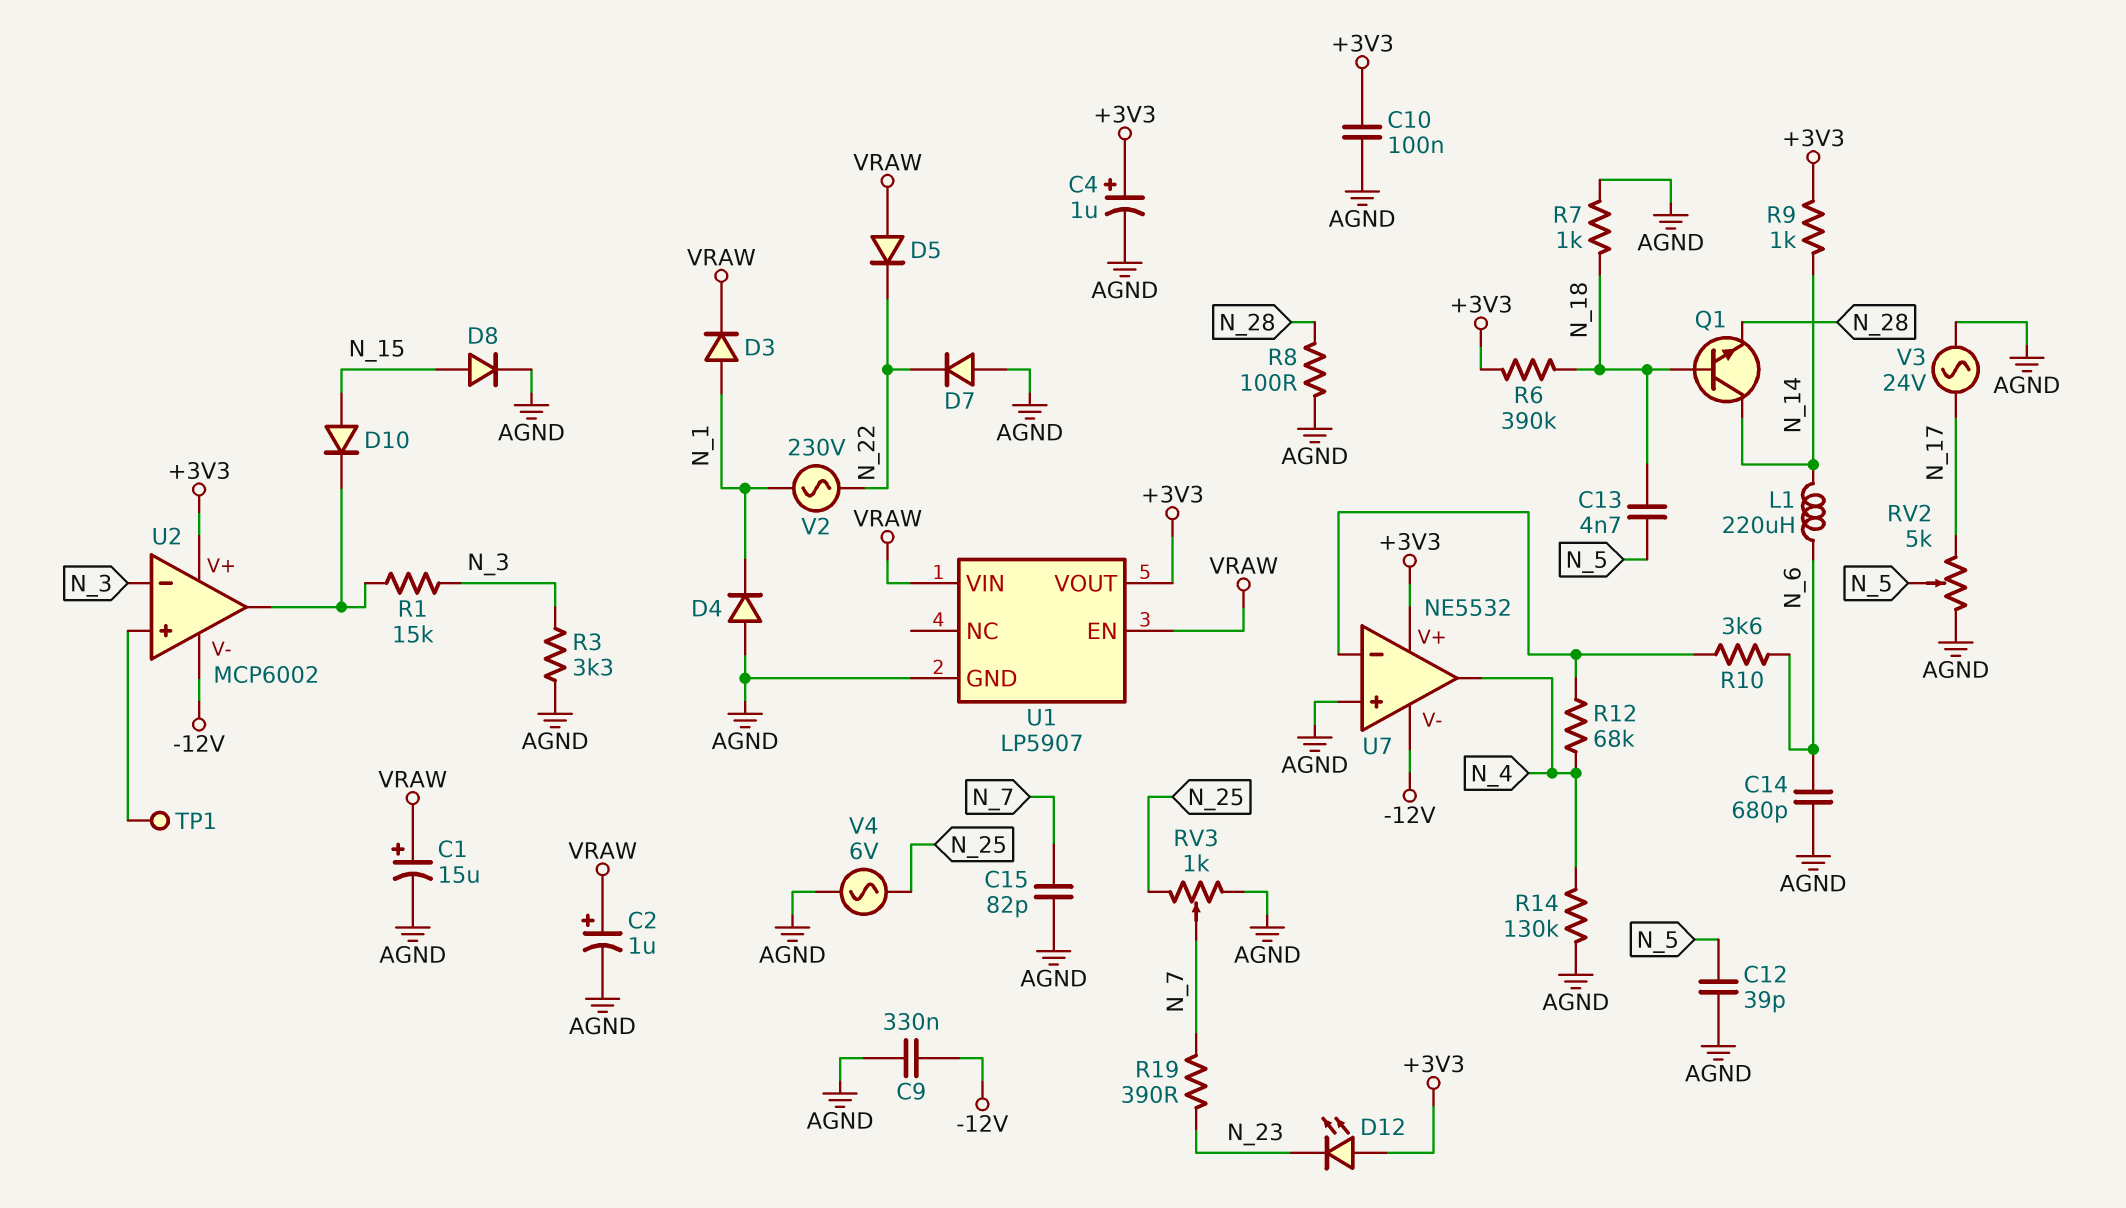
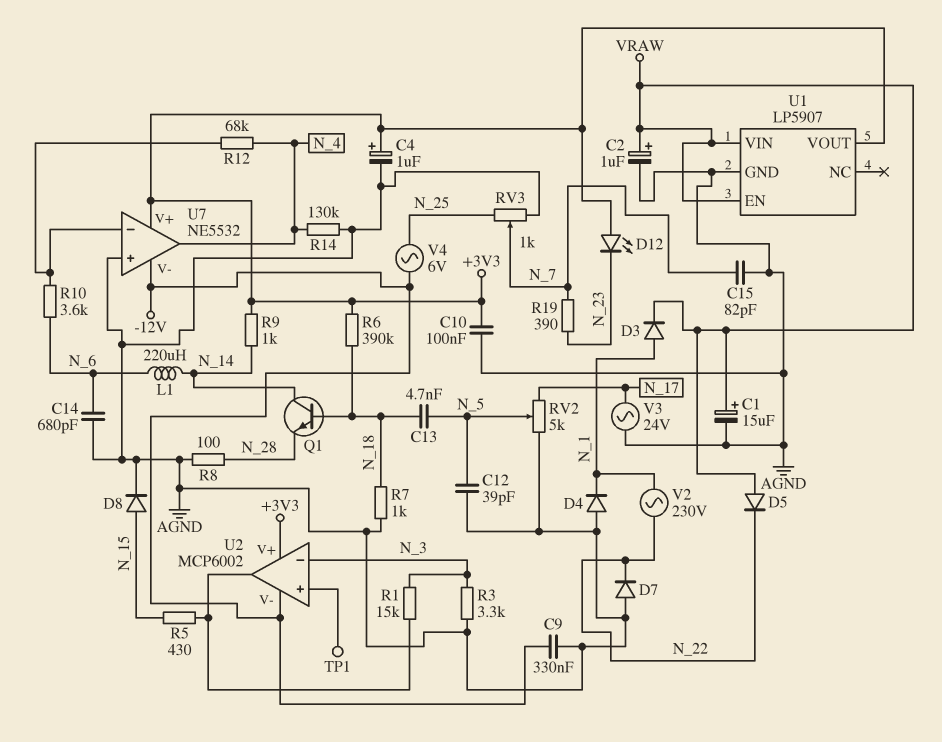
D10: diode (A N_15, K U2/out) -> none
R5: none -> 430 (N_15, U2/out)
V4: AC 6V (AGND, N_25) -> AC 6V (-12V, N_25)

